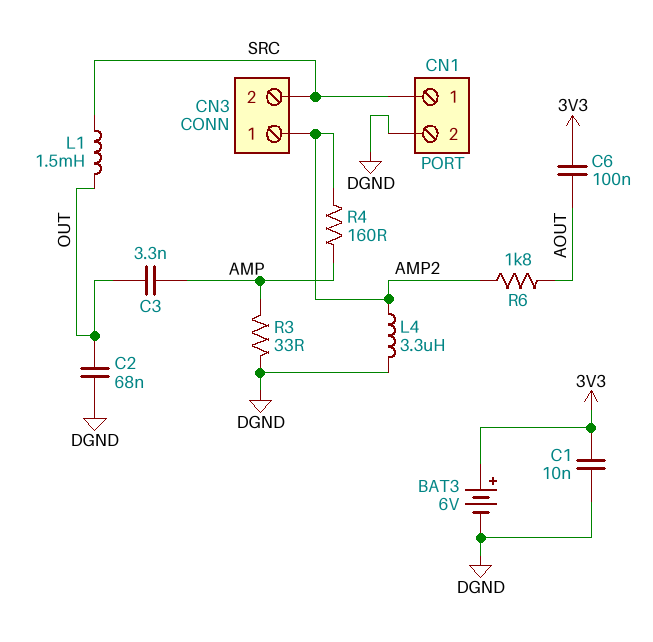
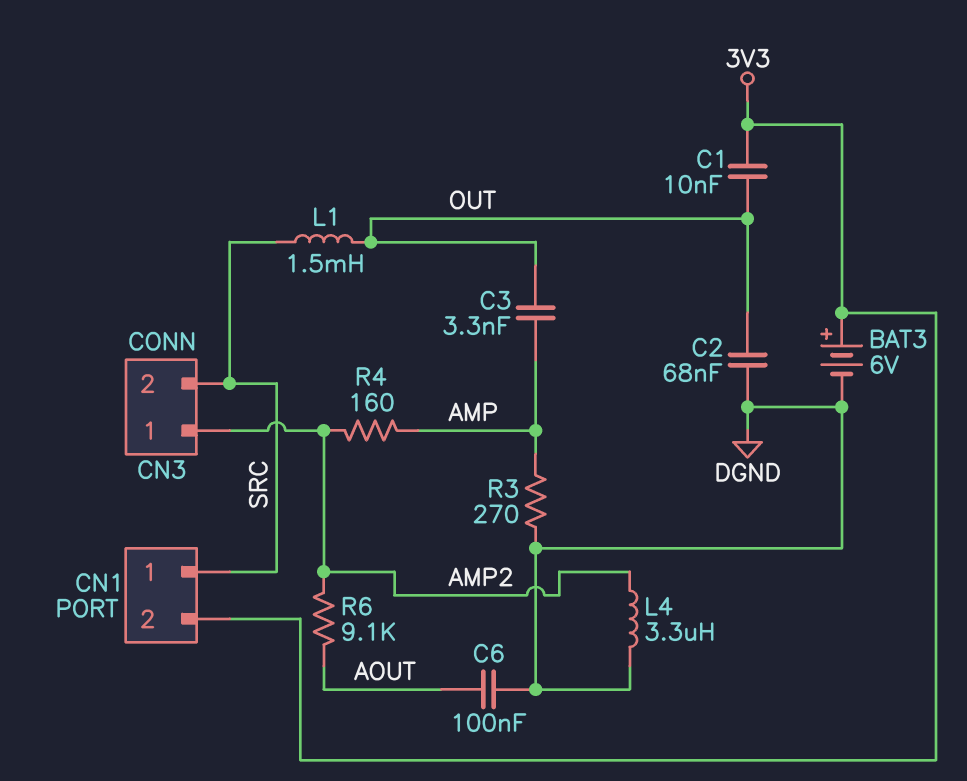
C1: 10nF (3V3, DGND) -> 10nF (3V3, OUT)
C6: 100nF (3V3, AOUT) -> 100nF (AOUT, DGND)
CN1 pin 2: DGND -> 3V3
R3: 33 (AMP, DGND) -> 270 (AMP, DGND)
R6: 1.8k (AMP2, AOUT) -> 9.1k (AMP2, AOUT)

